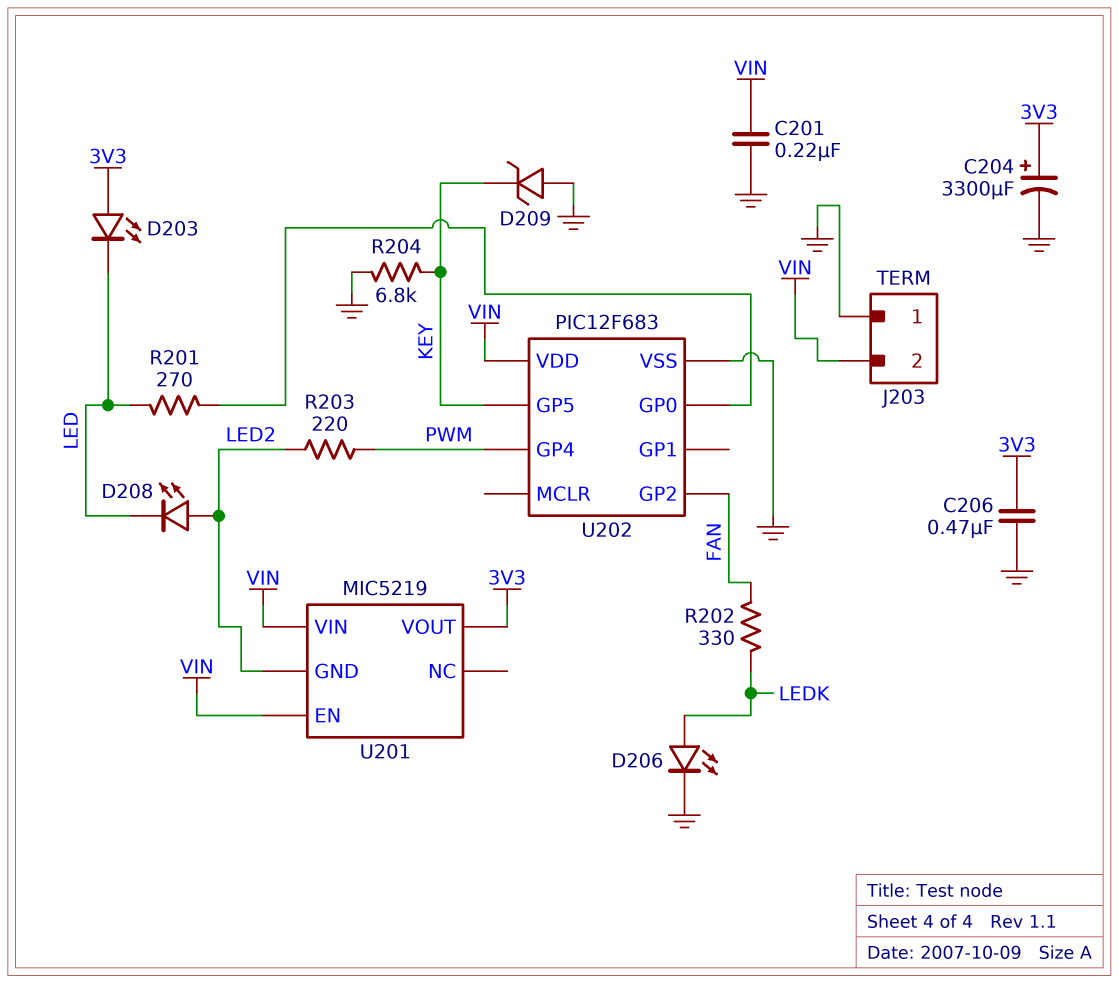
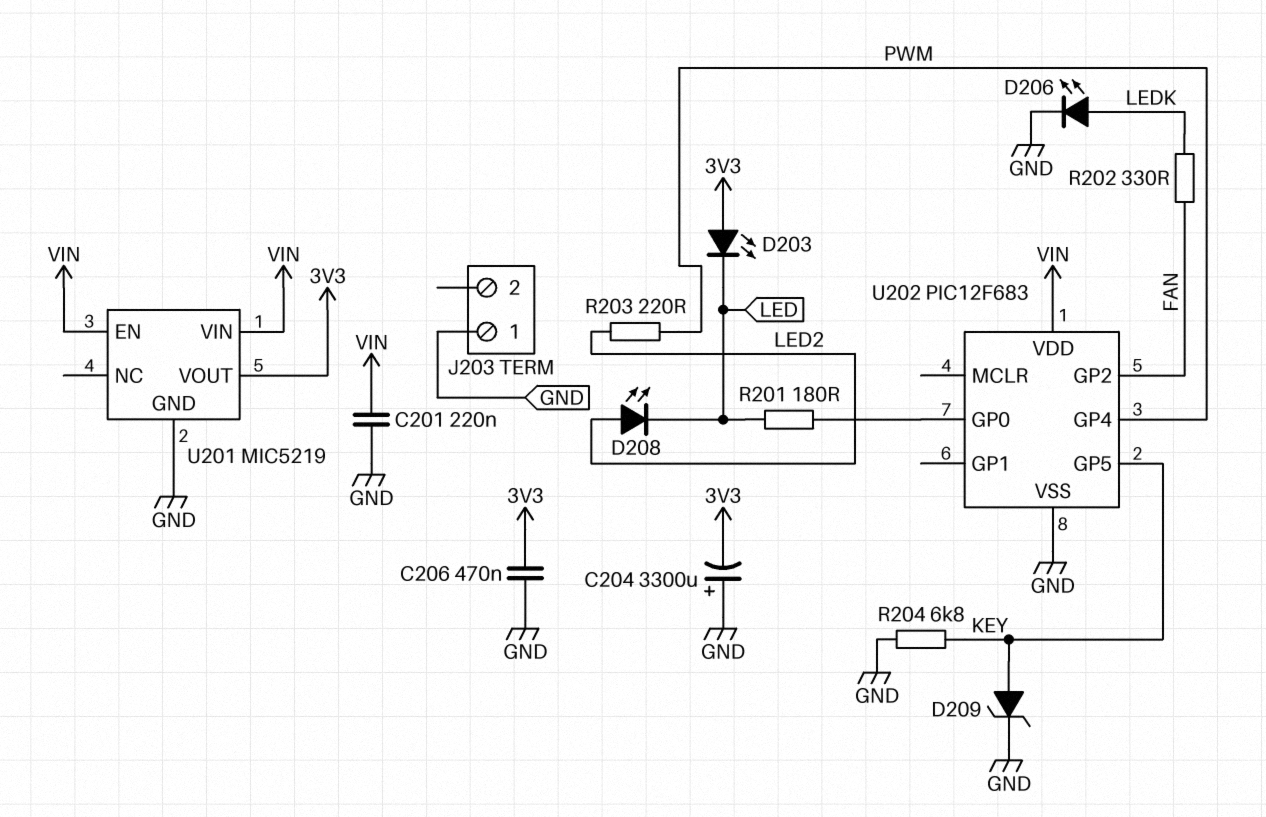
C204: 3300uF (plus 3V3, minus GND) -> 3300uF (plus GND, minus 3V3)
D209: zener (A GND, K KEY) -> zener (A KEY, K GND)
J203 pin 2: VIN -> none
R201: 270 (LED, U202/GP0) -> 180 (LED, U202/GP0)
U201 pin GND: LED2 -> GND

